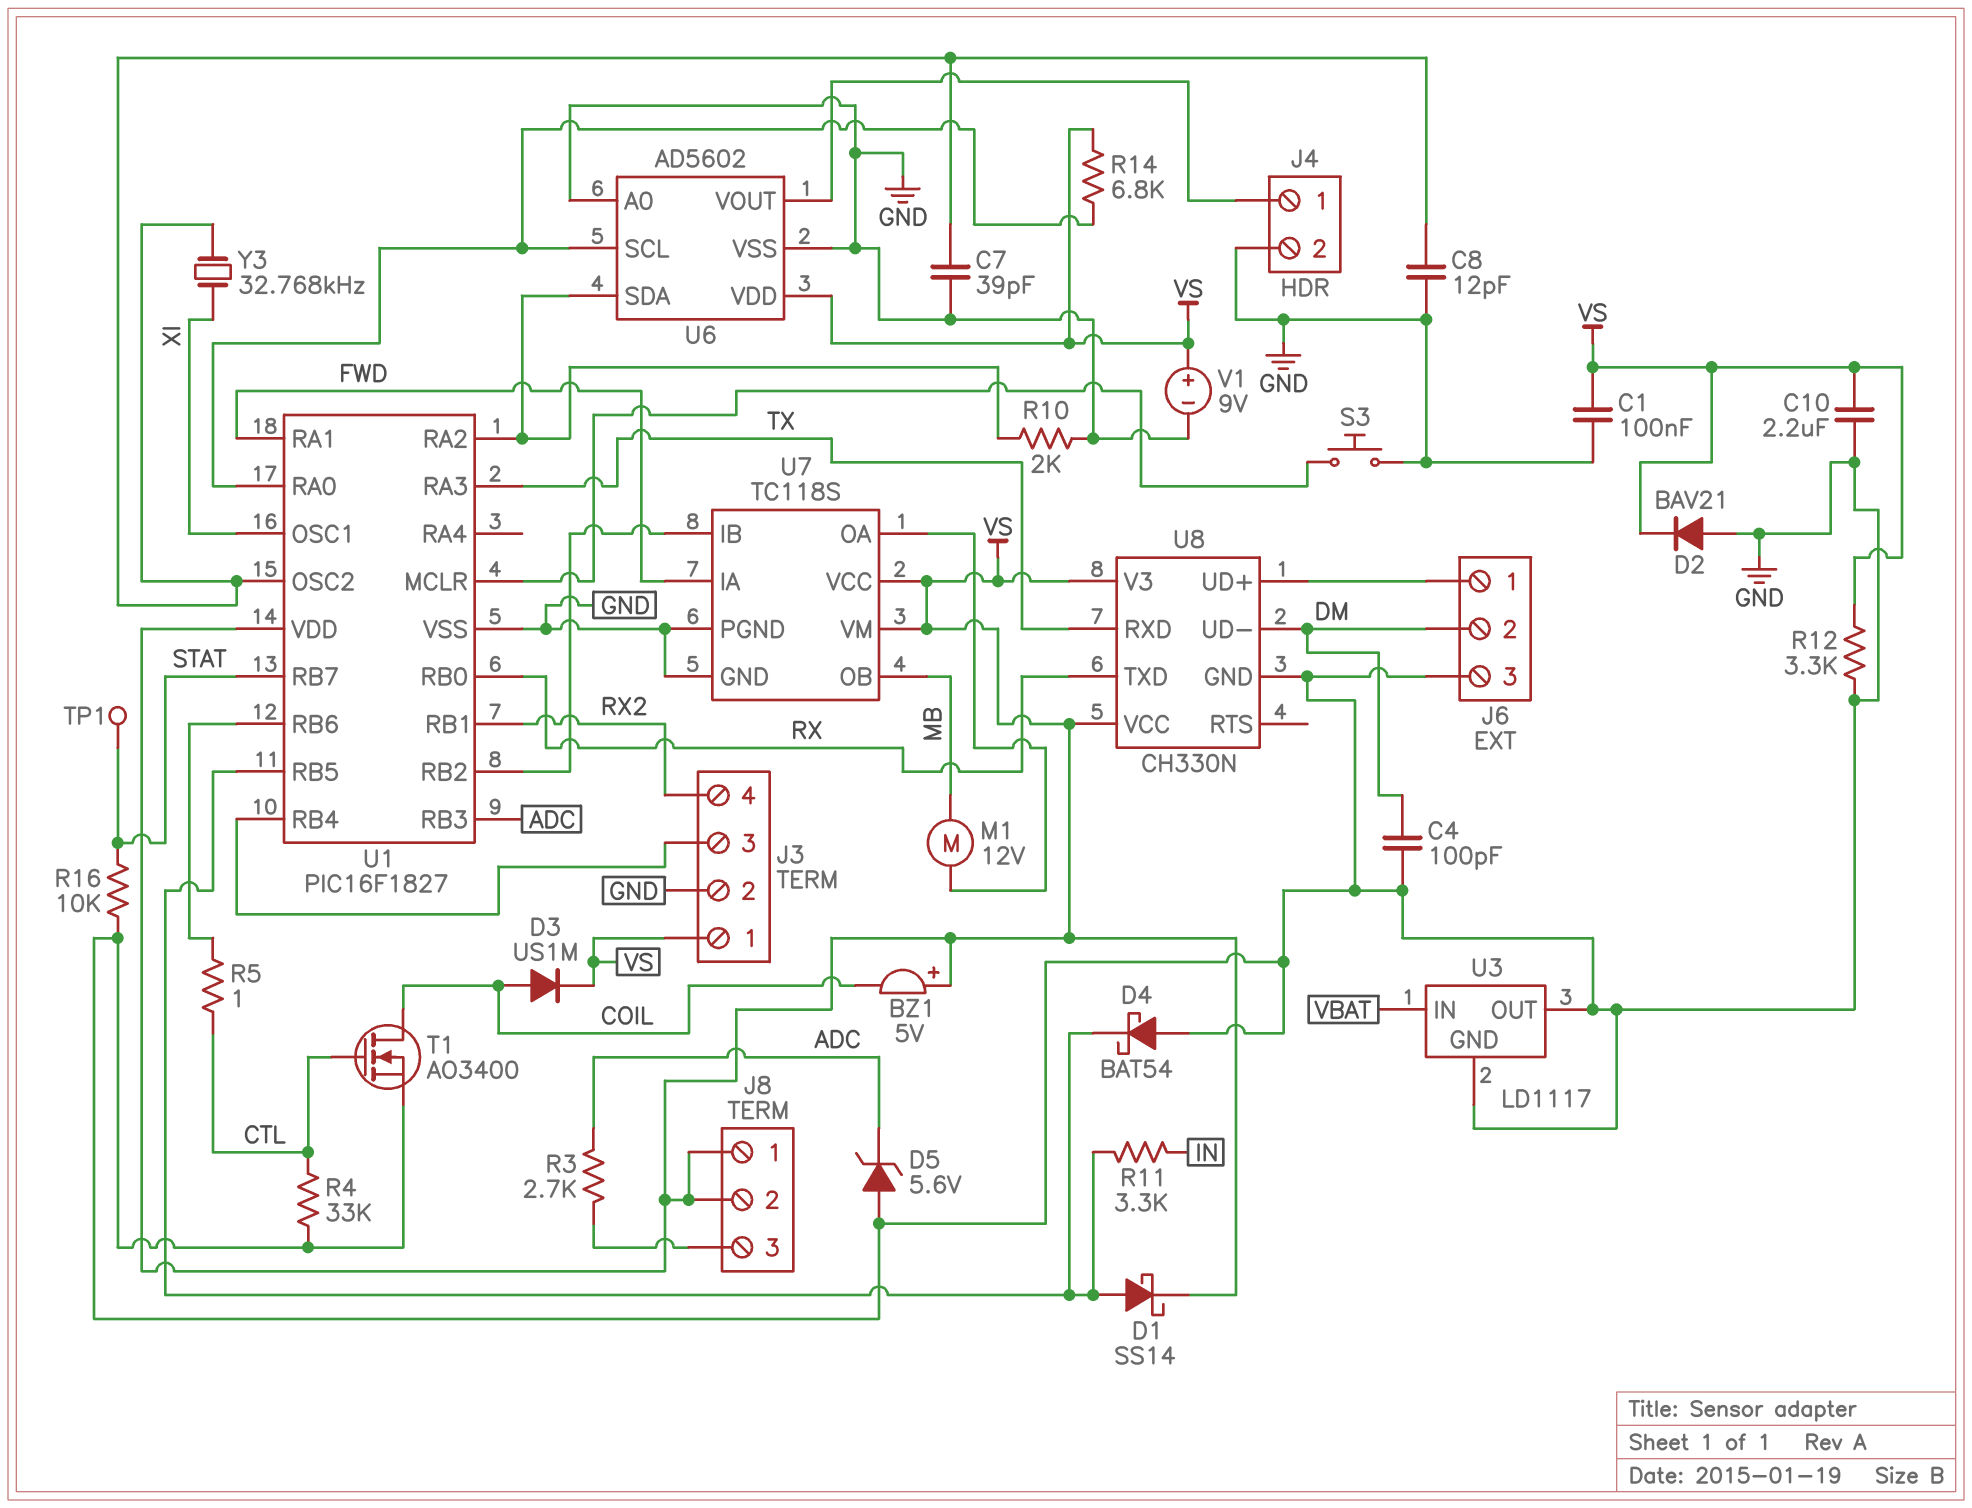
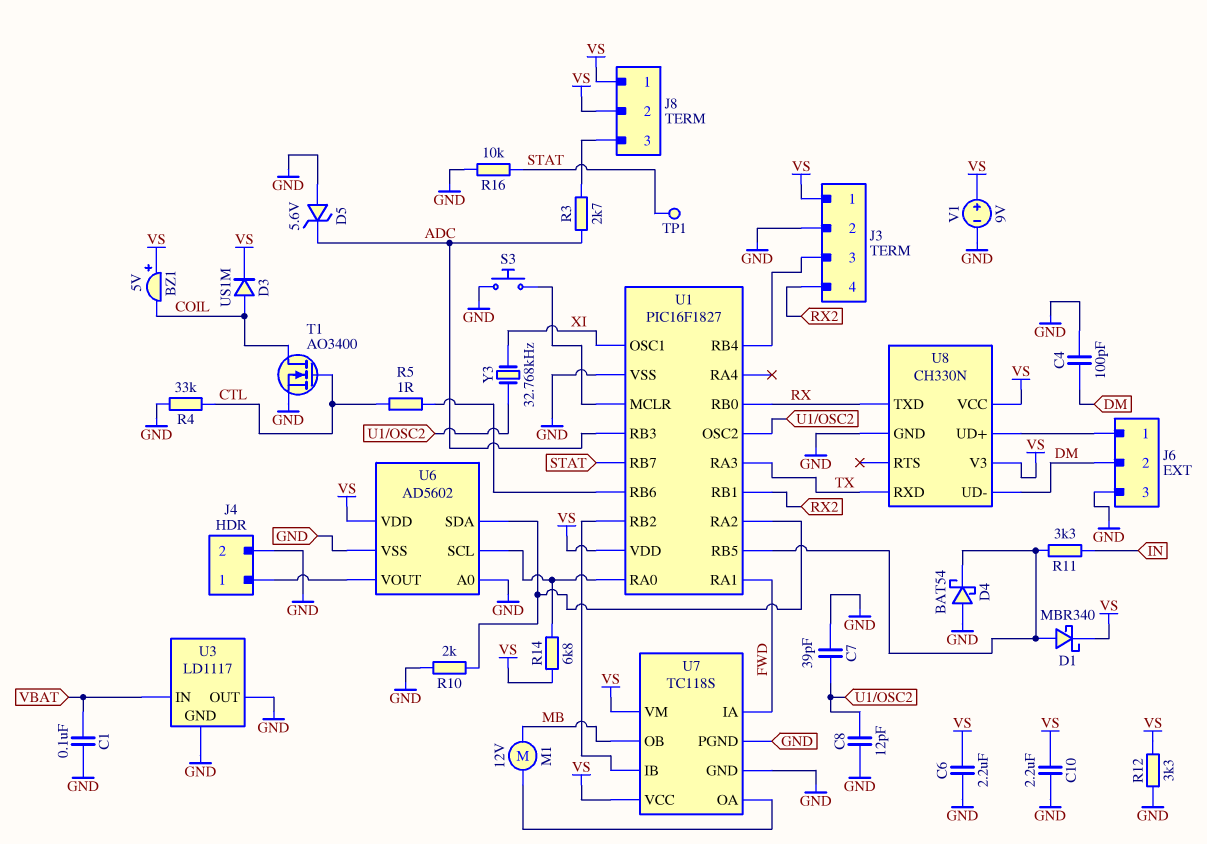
C1: 100nF (GND, VS) -> 100nF (GND, VBAT)
C6: none -> 2.2uF (GND, VS)
D1: schottky SS14 (A U1/RB5, K VS) -> schottky MBR340 (A U1/RB5, K VS)
D2: diode BAV21 (A GND, K VS) -> none

